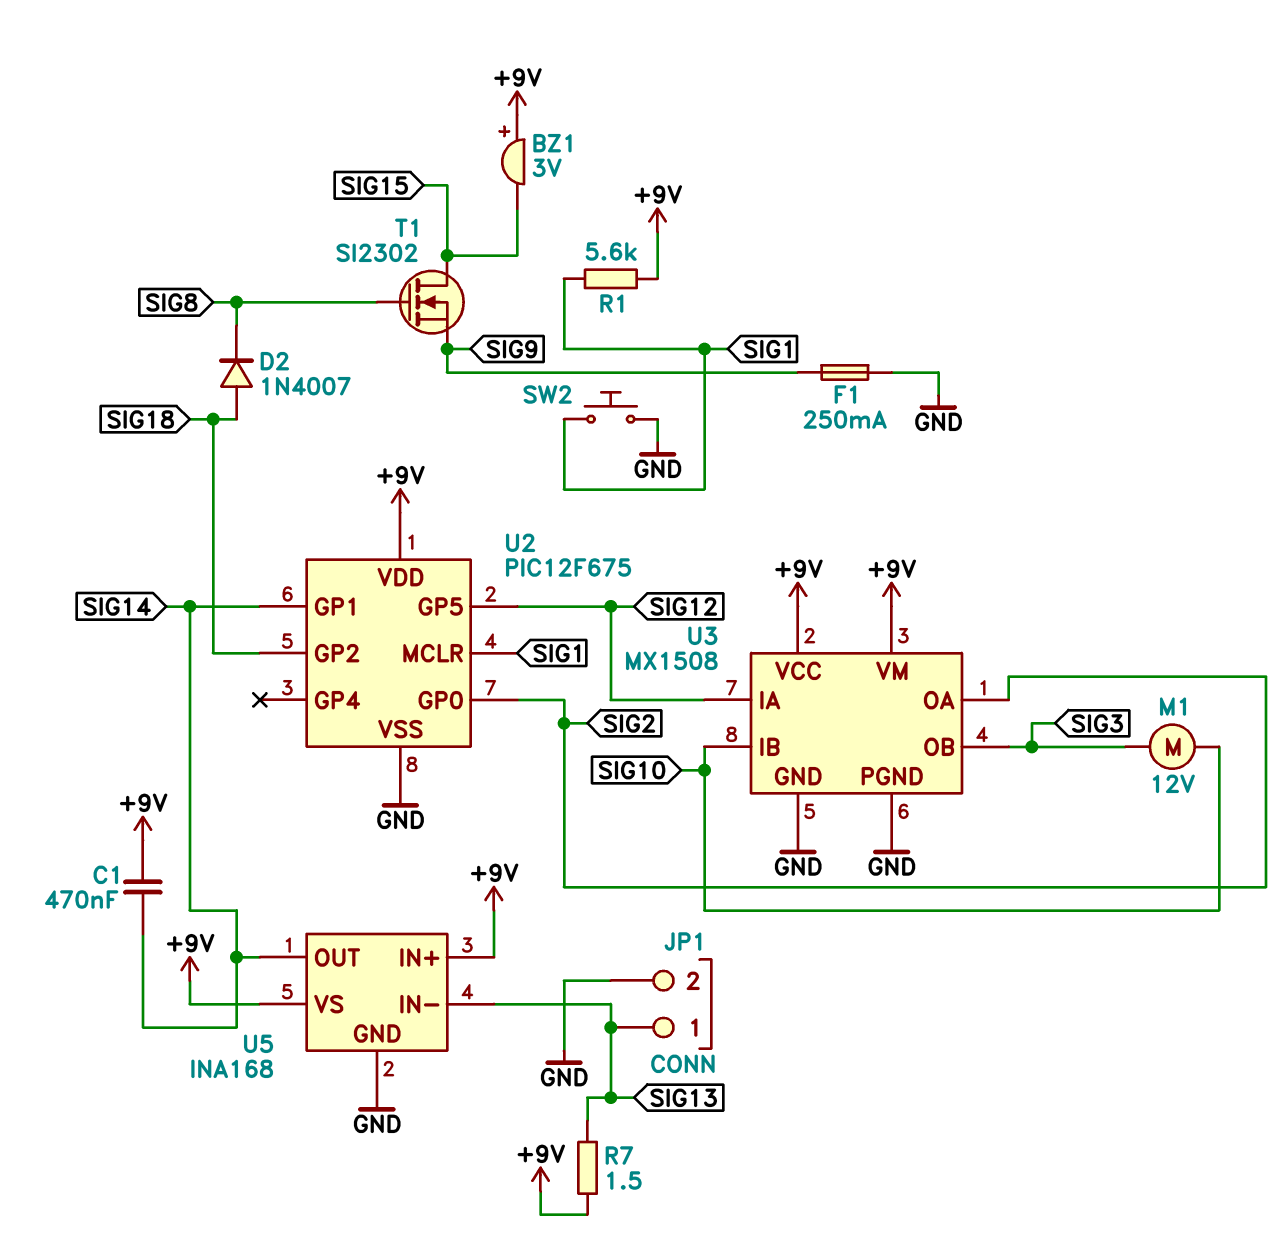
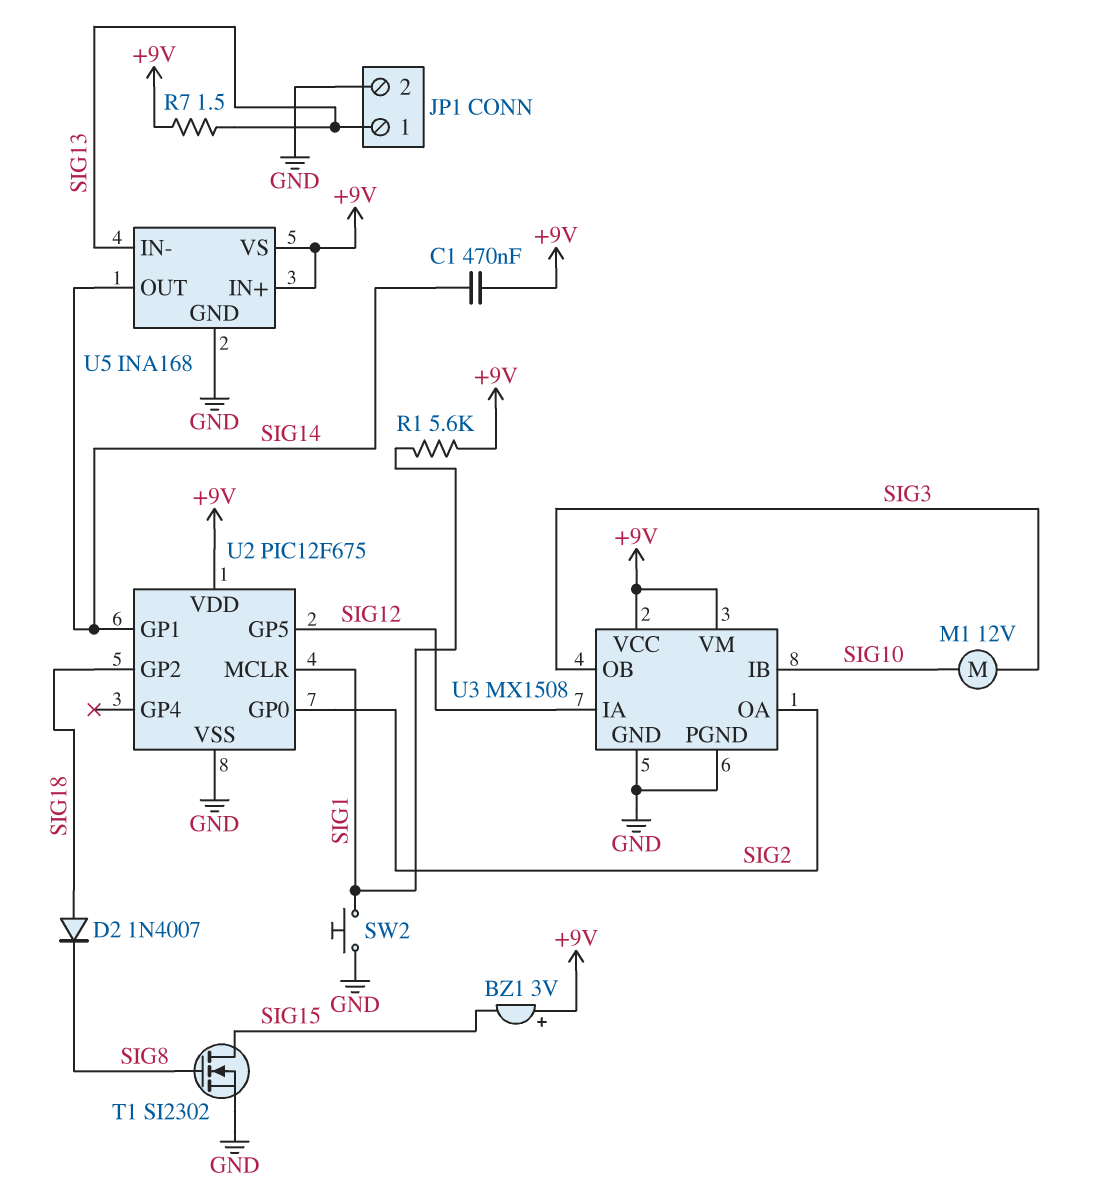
F1: 250mA (GND, SIG9) -> none
T1: NMOS SI2302 (G SIG8, D SIG15, S SIG9) -> NMOS SI2302 (G SIG8, D SIG15, S GND)

